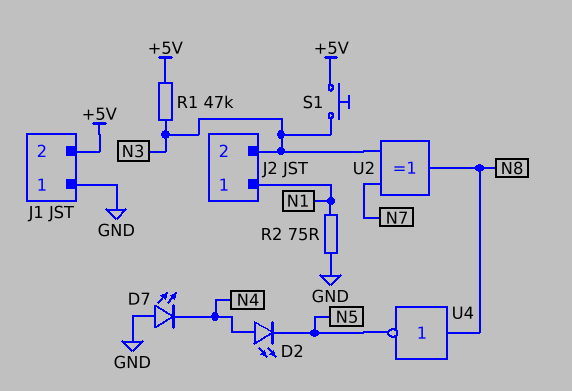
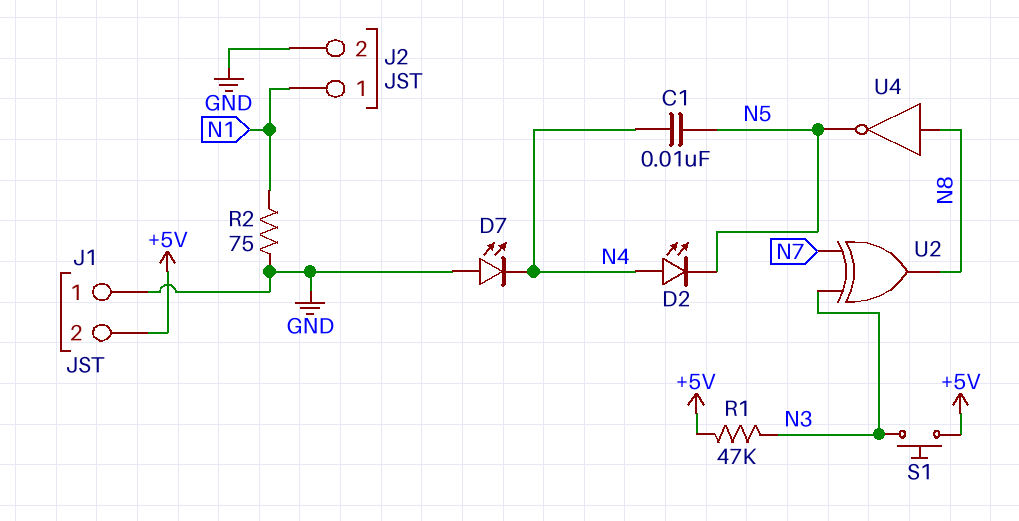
C1: none -> 10nF (N4, N5)
J2 pin 2: N3 -> GND

